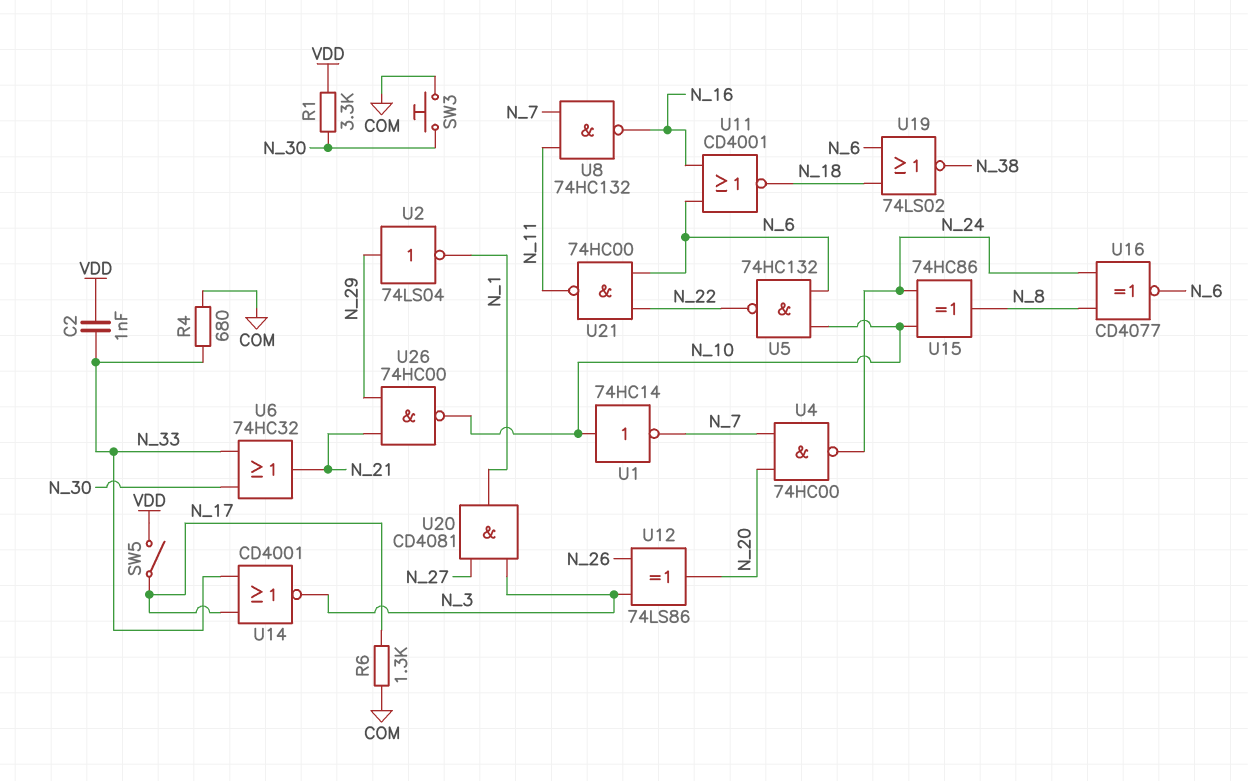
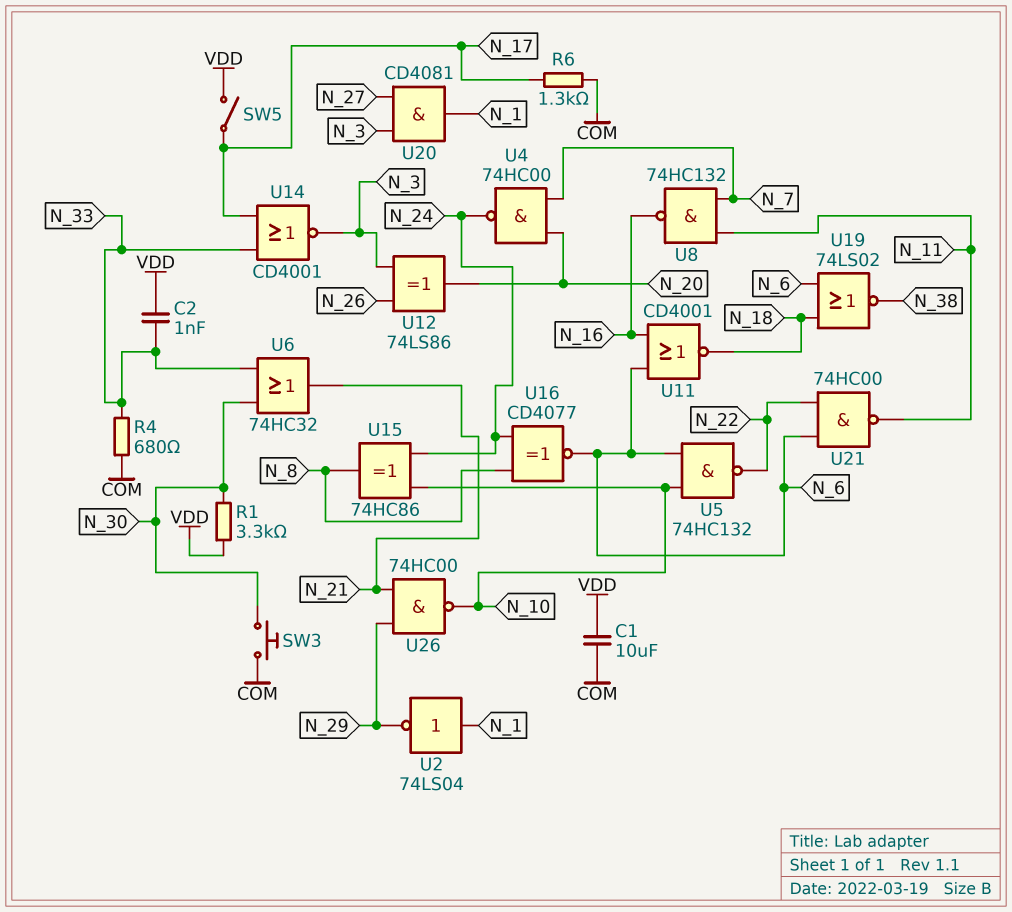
C1: none -> 10uF (COM, VDD)
U1: NOT 74HC14 (in N_10, out N_7) -> none
U2: NOT 74LS04 (in N_29, out N_1) -> NOT 74LS04 (in N_1, out N_29)

